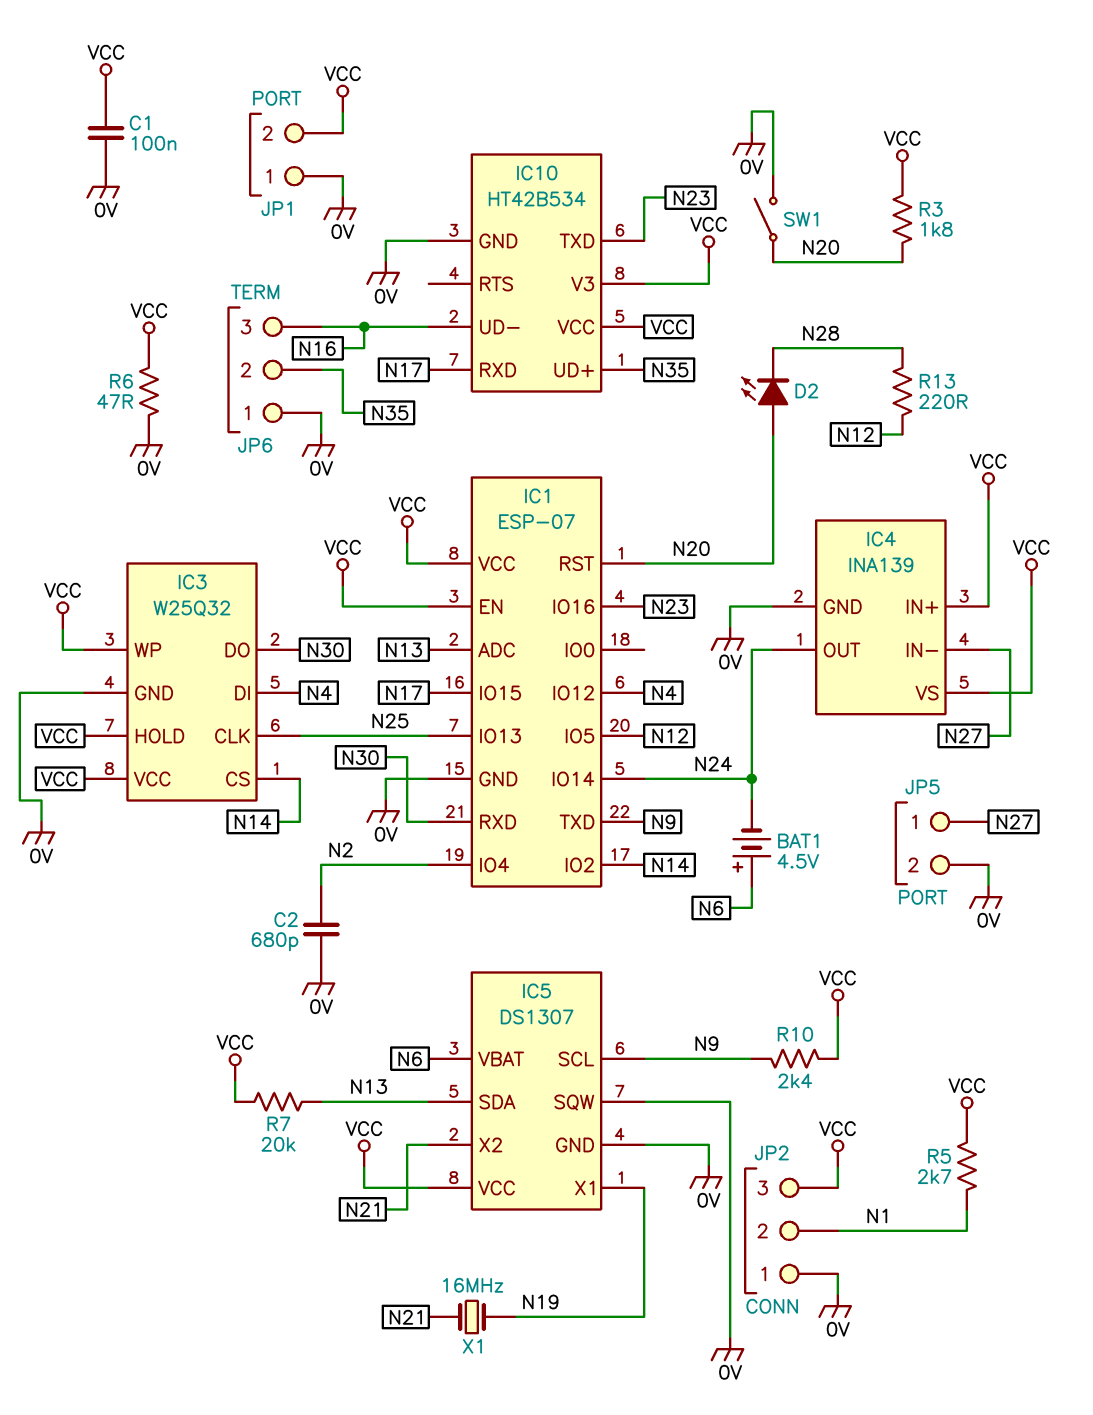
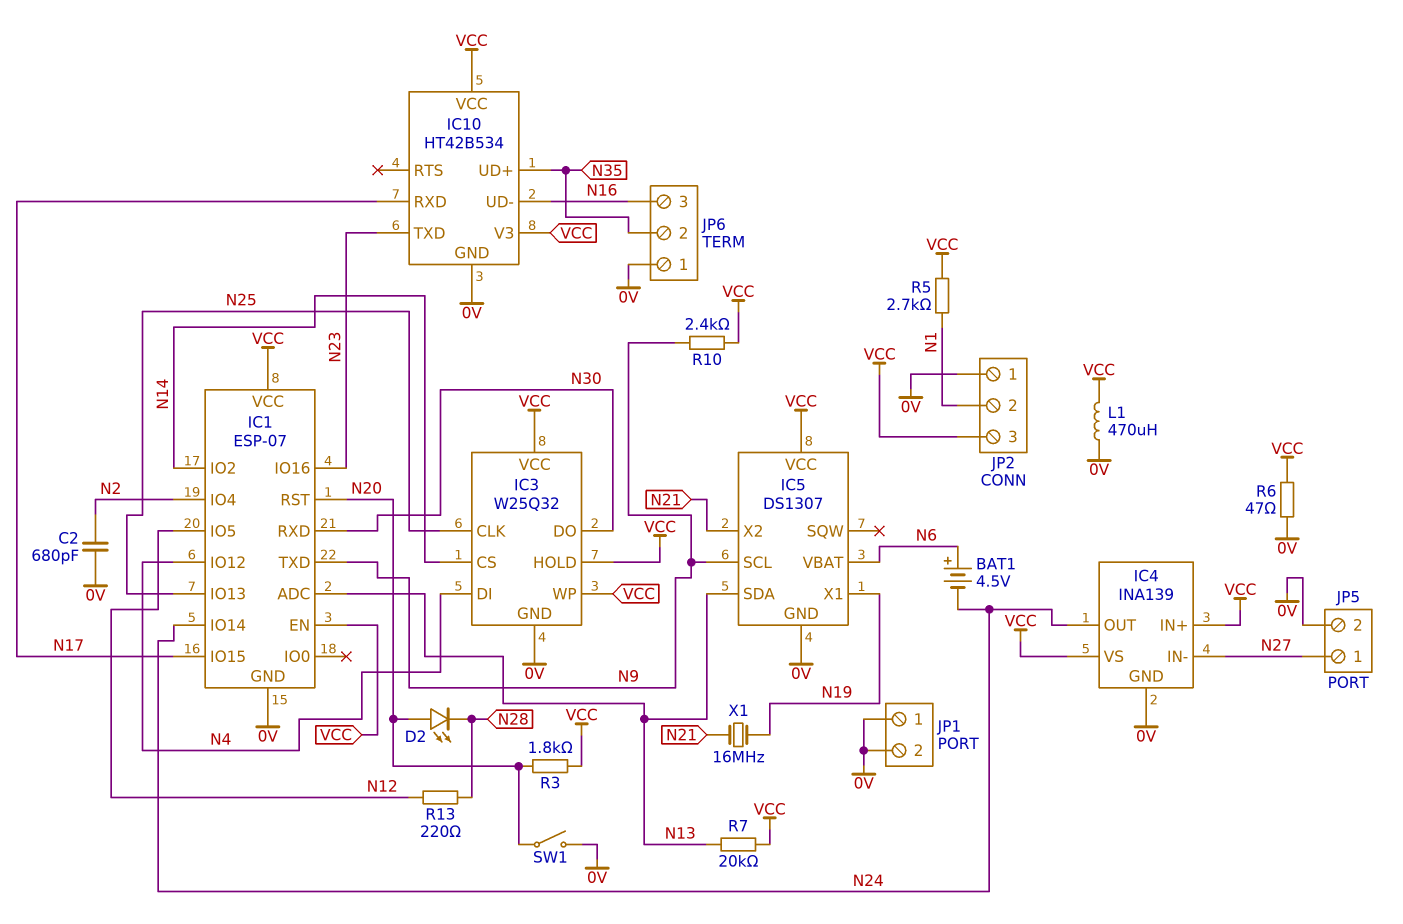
C1: 100nF (0V, VCC) -> none
IC5 pin SQW: 0V -> none
JP1 pin 2: VCC -> 0V
L1: none -> 470uH (0V, VCC)

